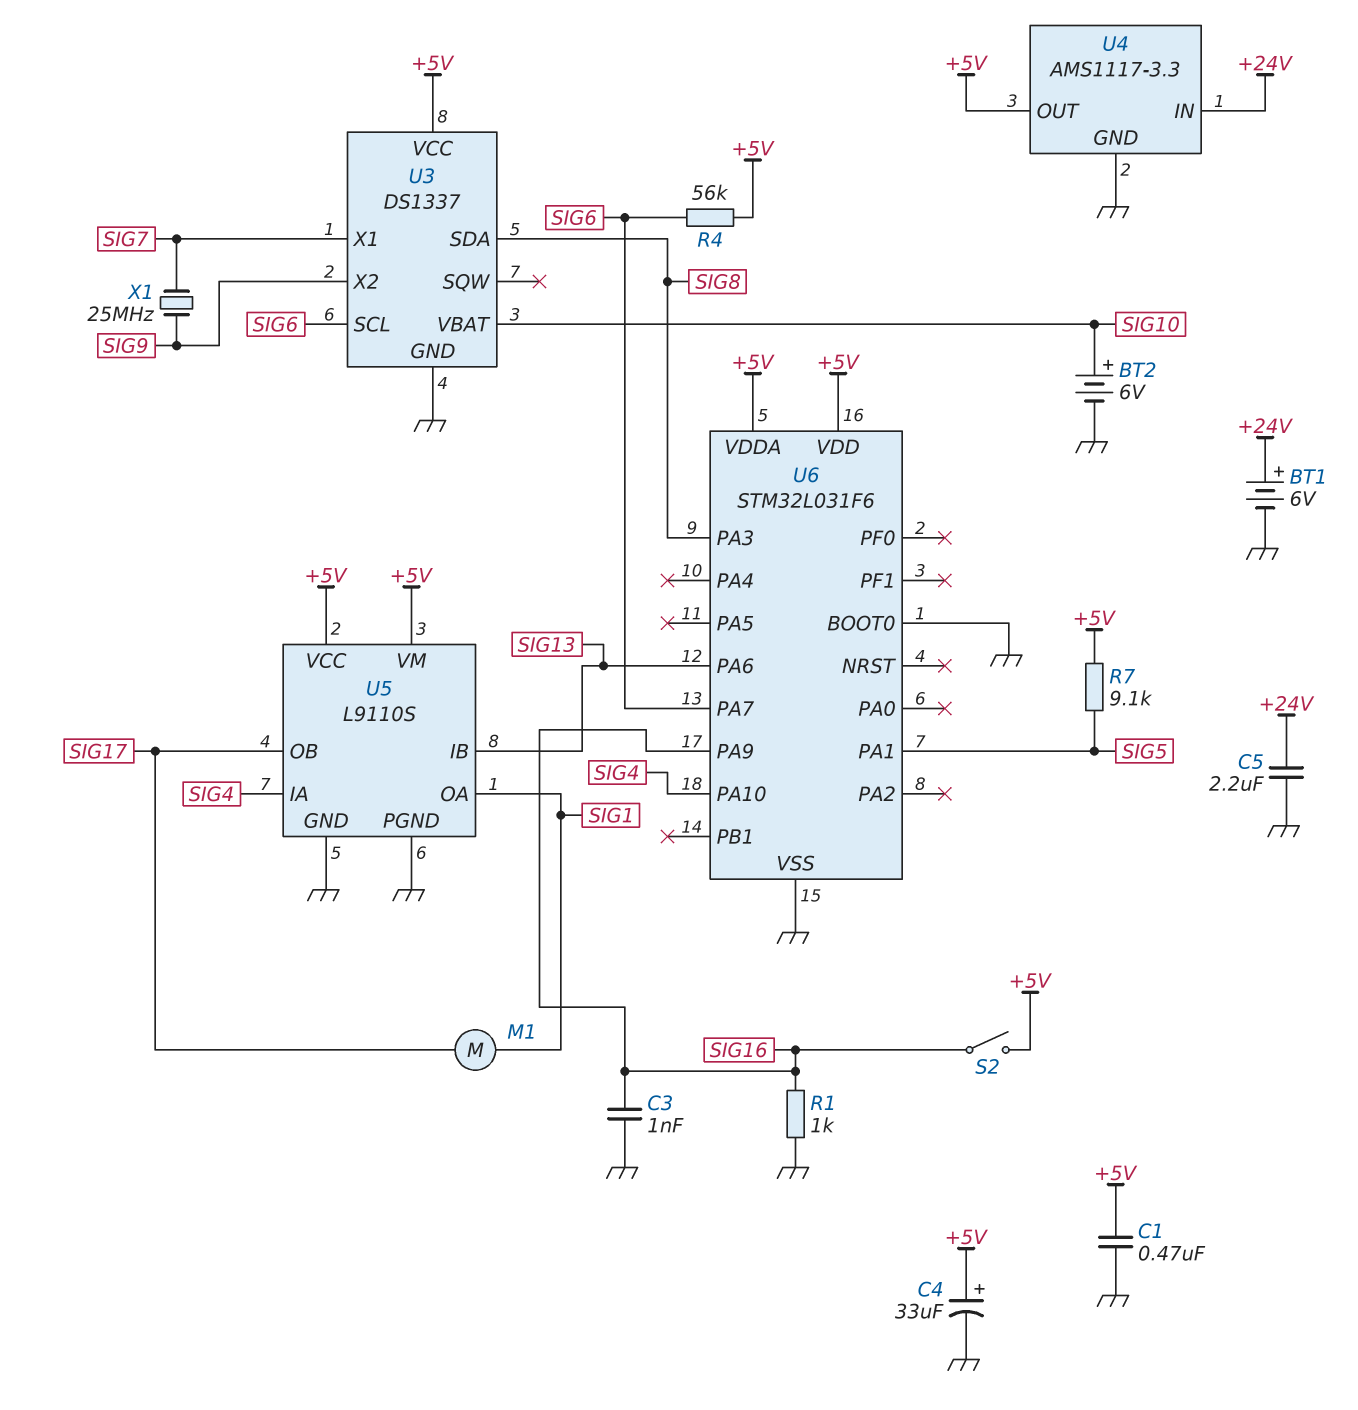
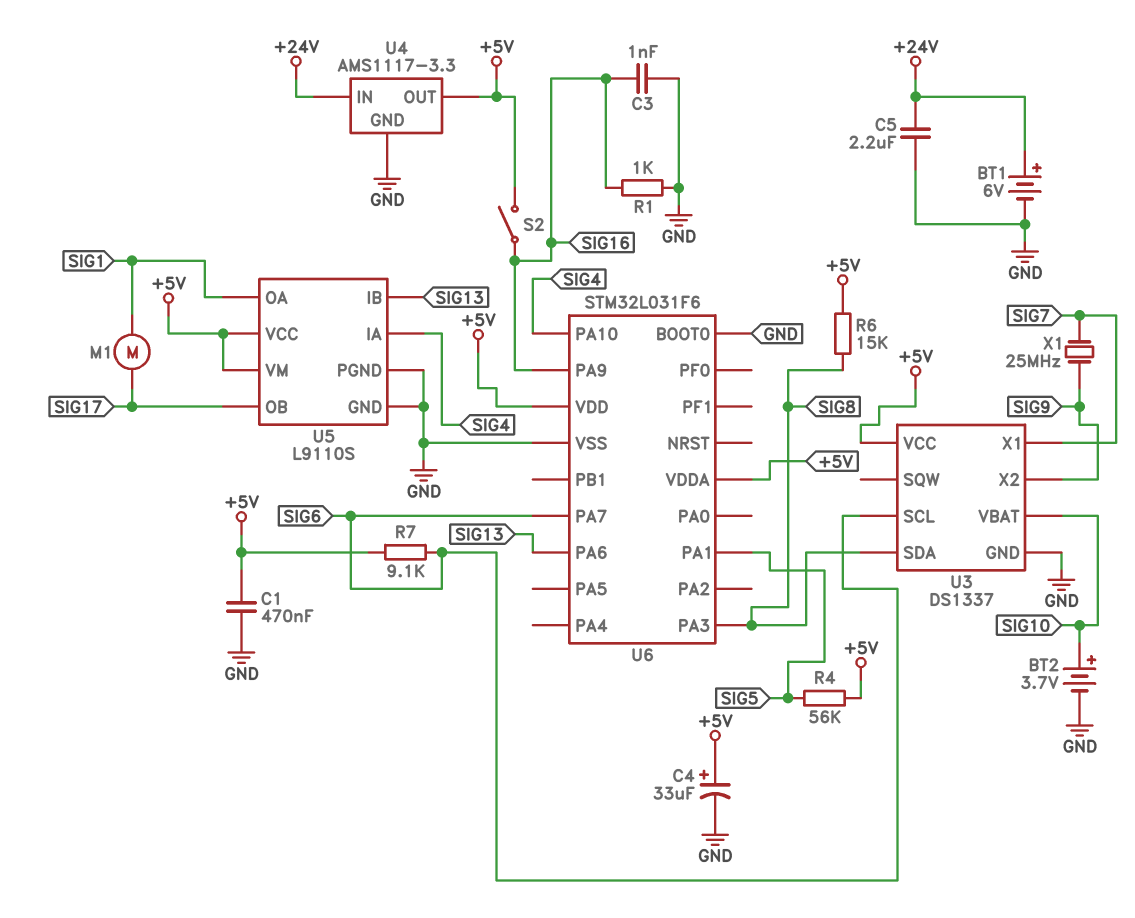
BT2: 6V (plus SIG10, minus GND) -> 3.7V (plus SIG10, minus GND)
R4: 56k (+5V, SIG6) -> 56k (+5V, SIG5)
R6: none -> 15k (+5V, SIG8)
R7: 9.1k (+5V, SIG5) -> 9.1k (+5V, SIG6)

